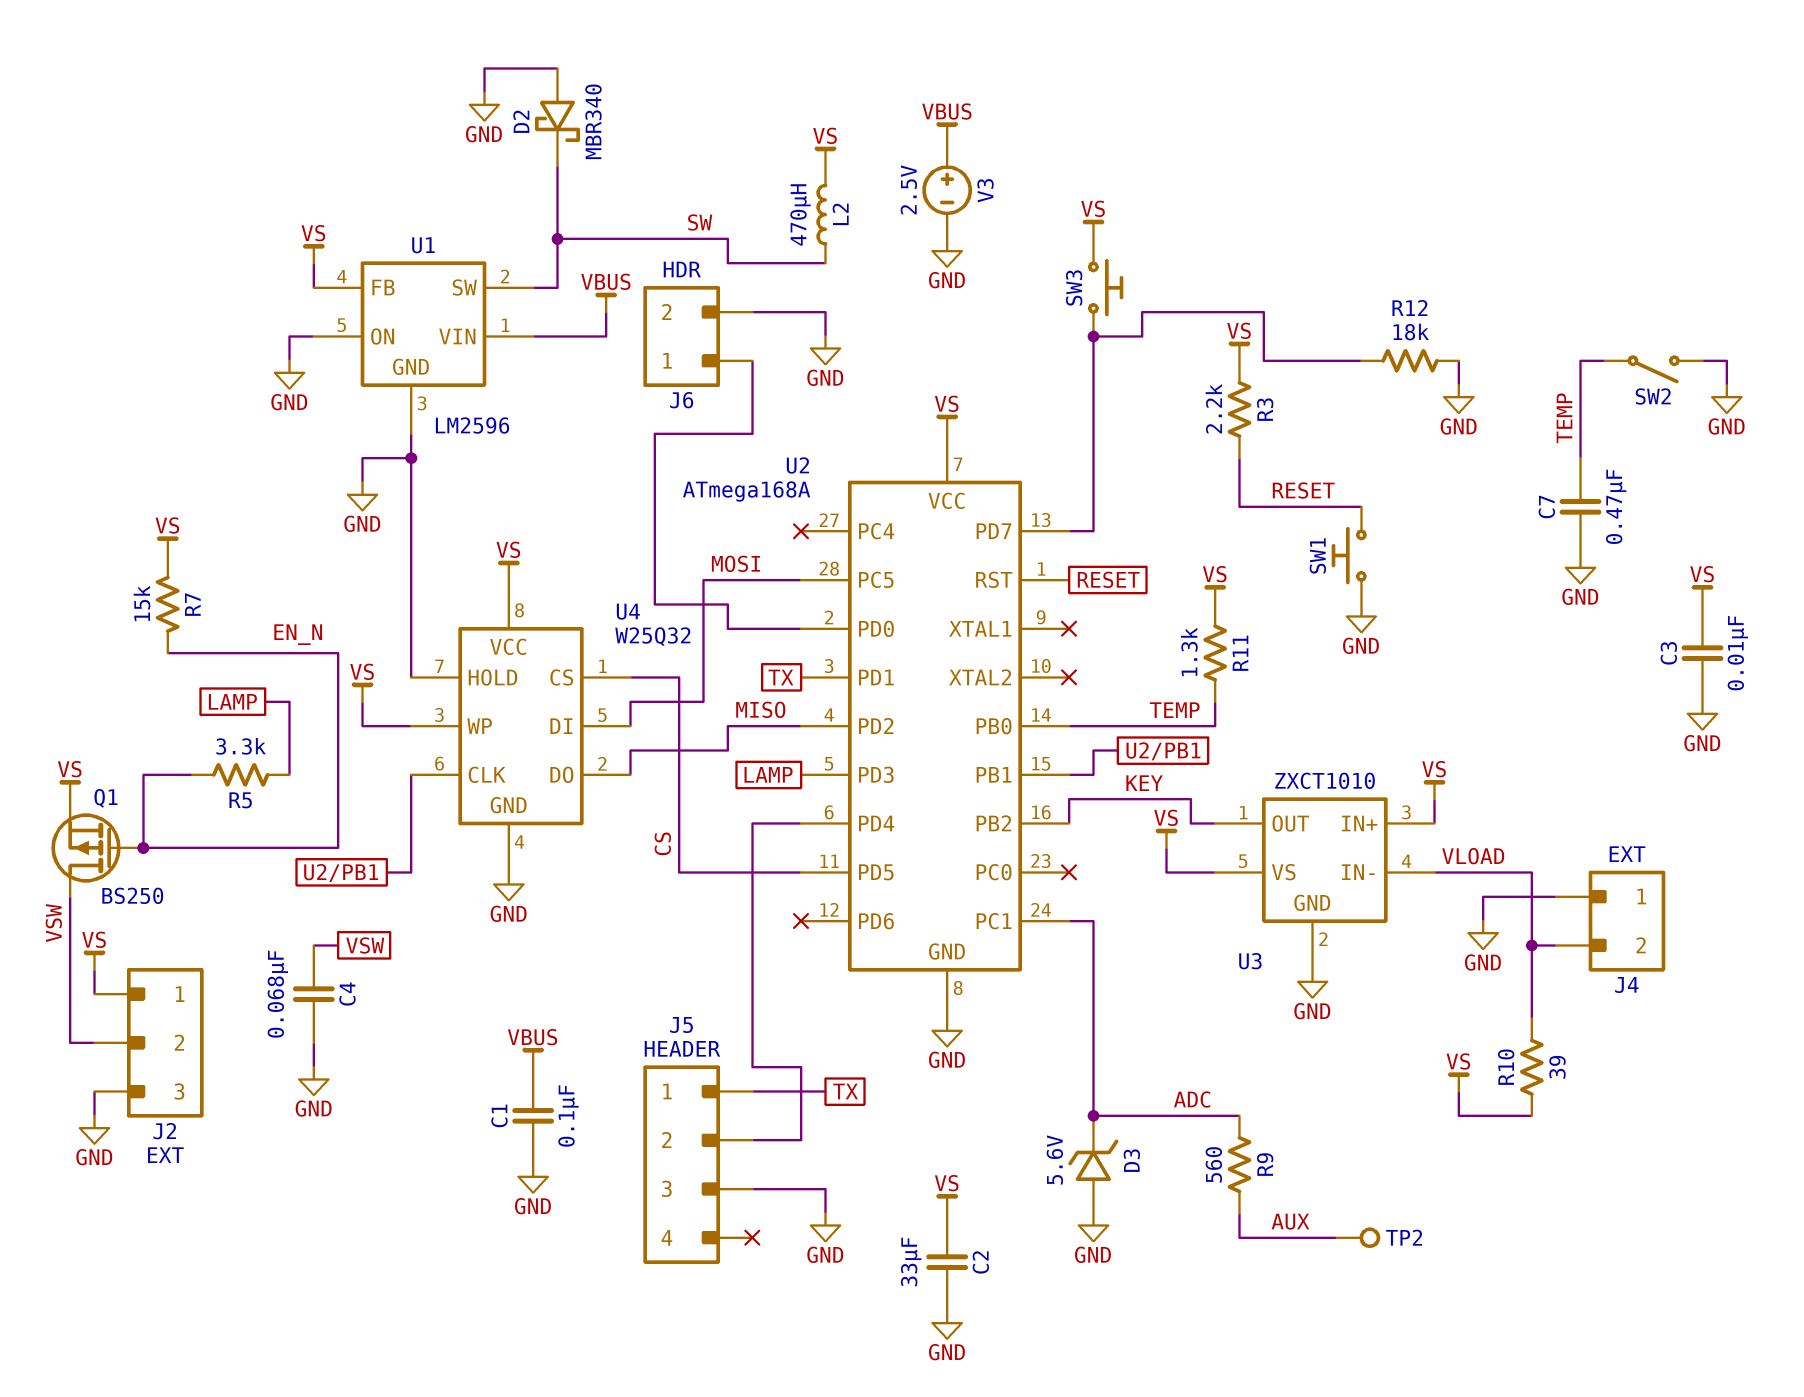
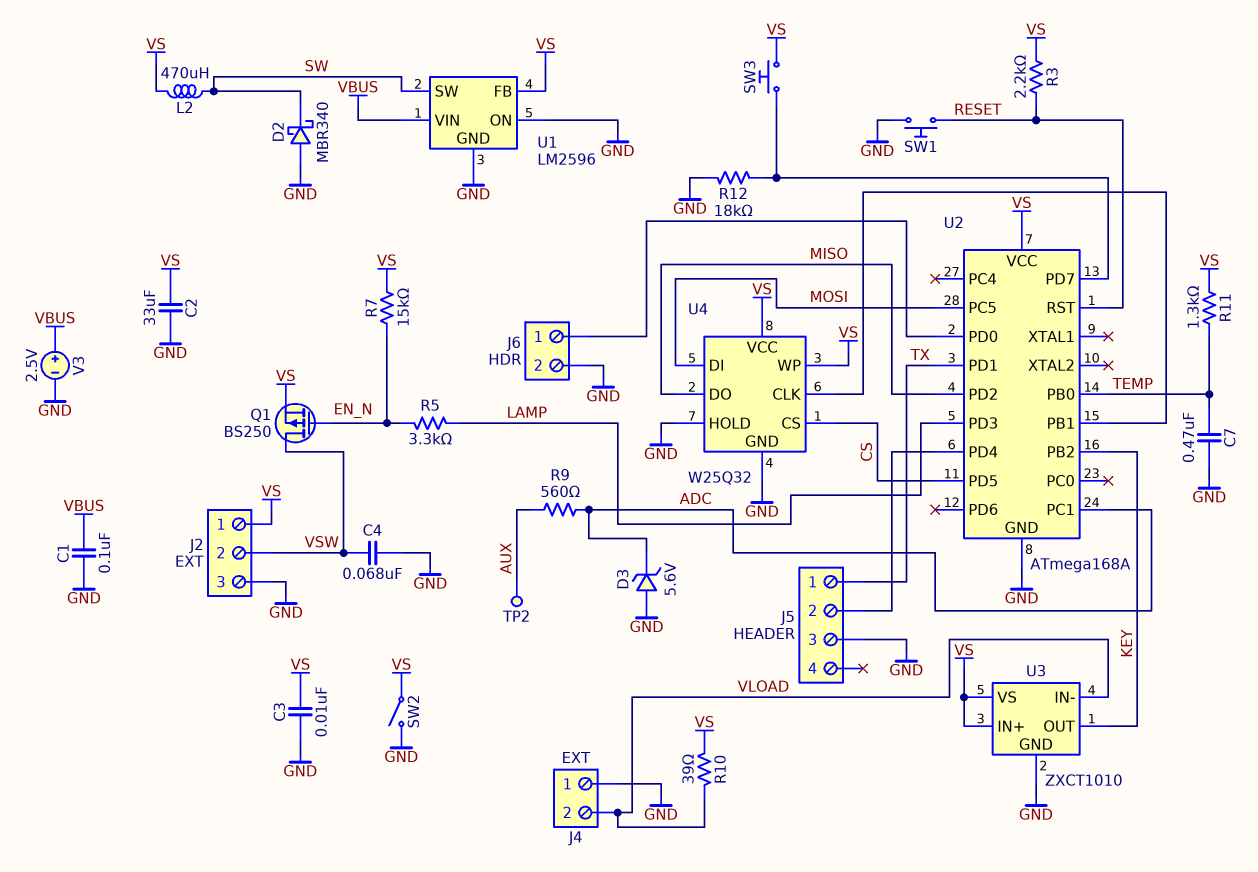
SW2: switch (GND, TEMP) -> switch (GND, VS)

